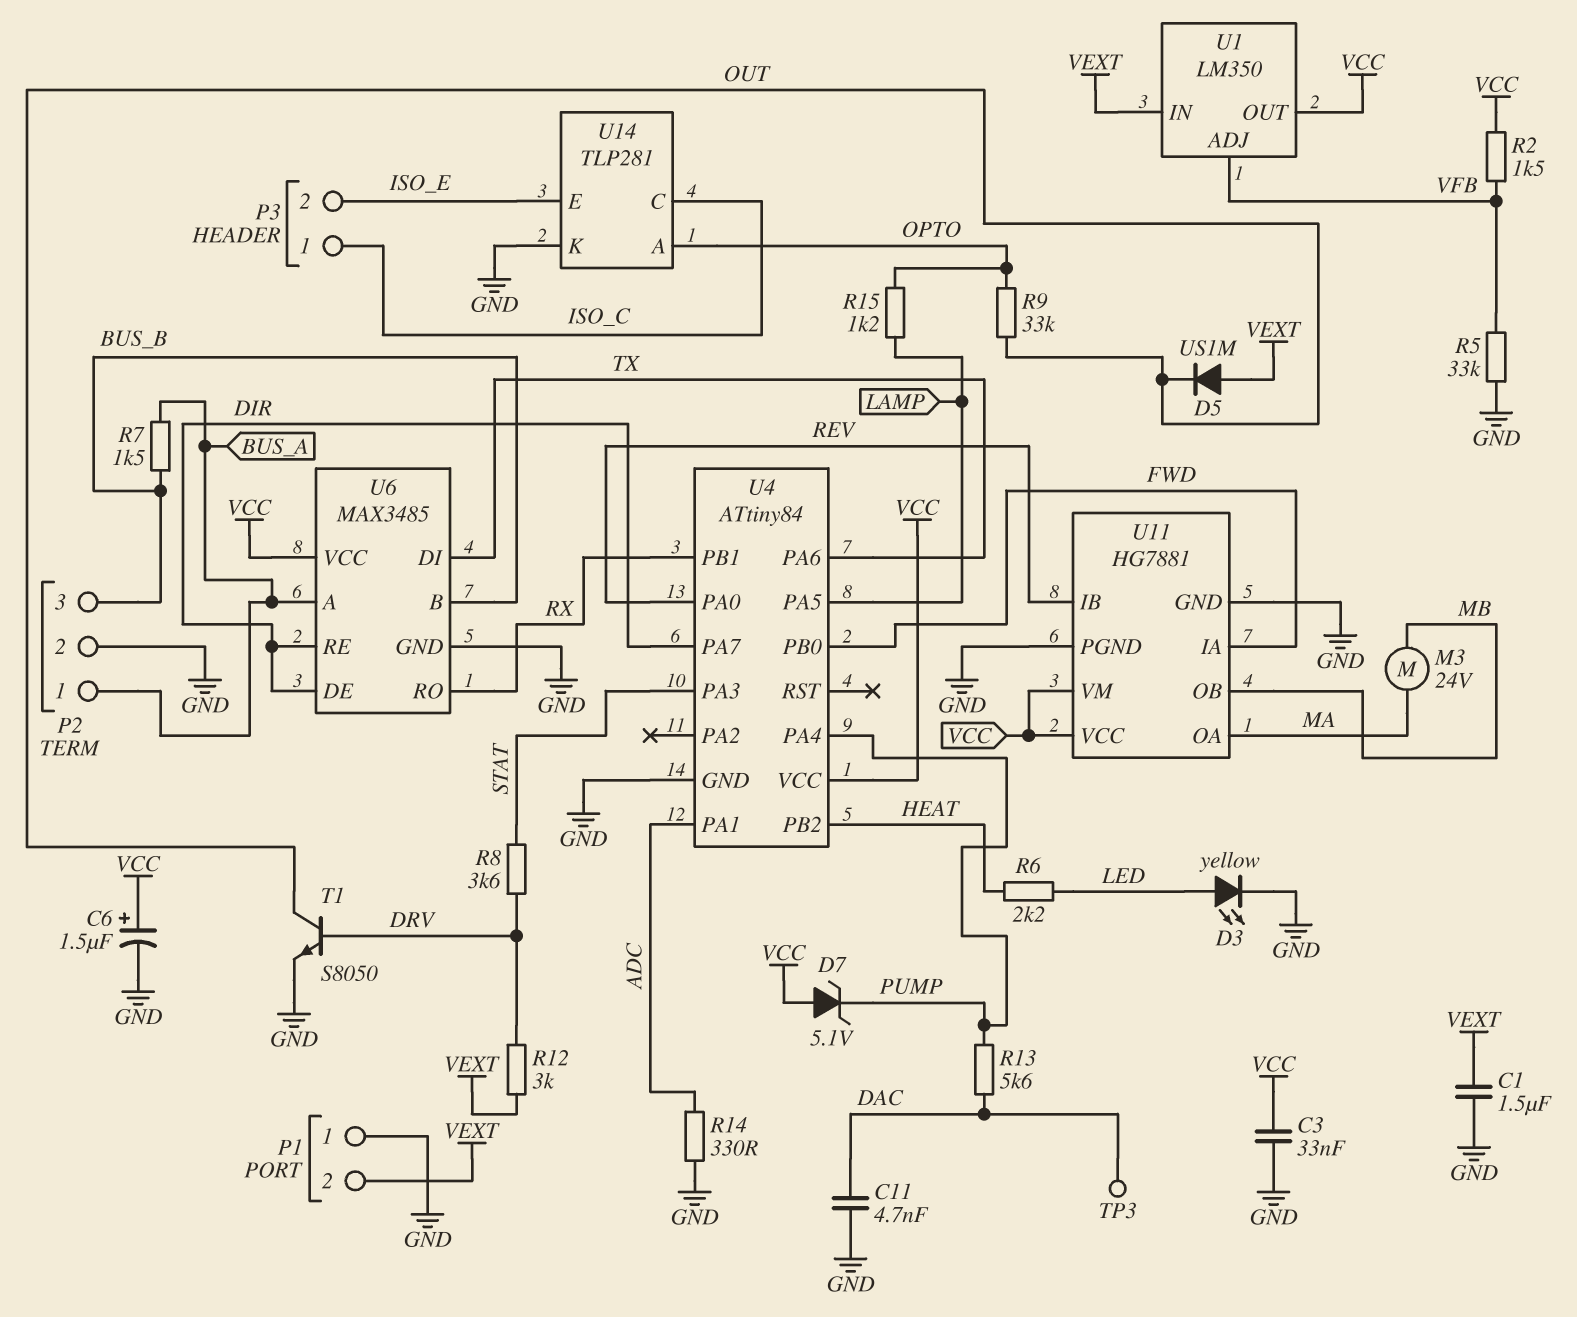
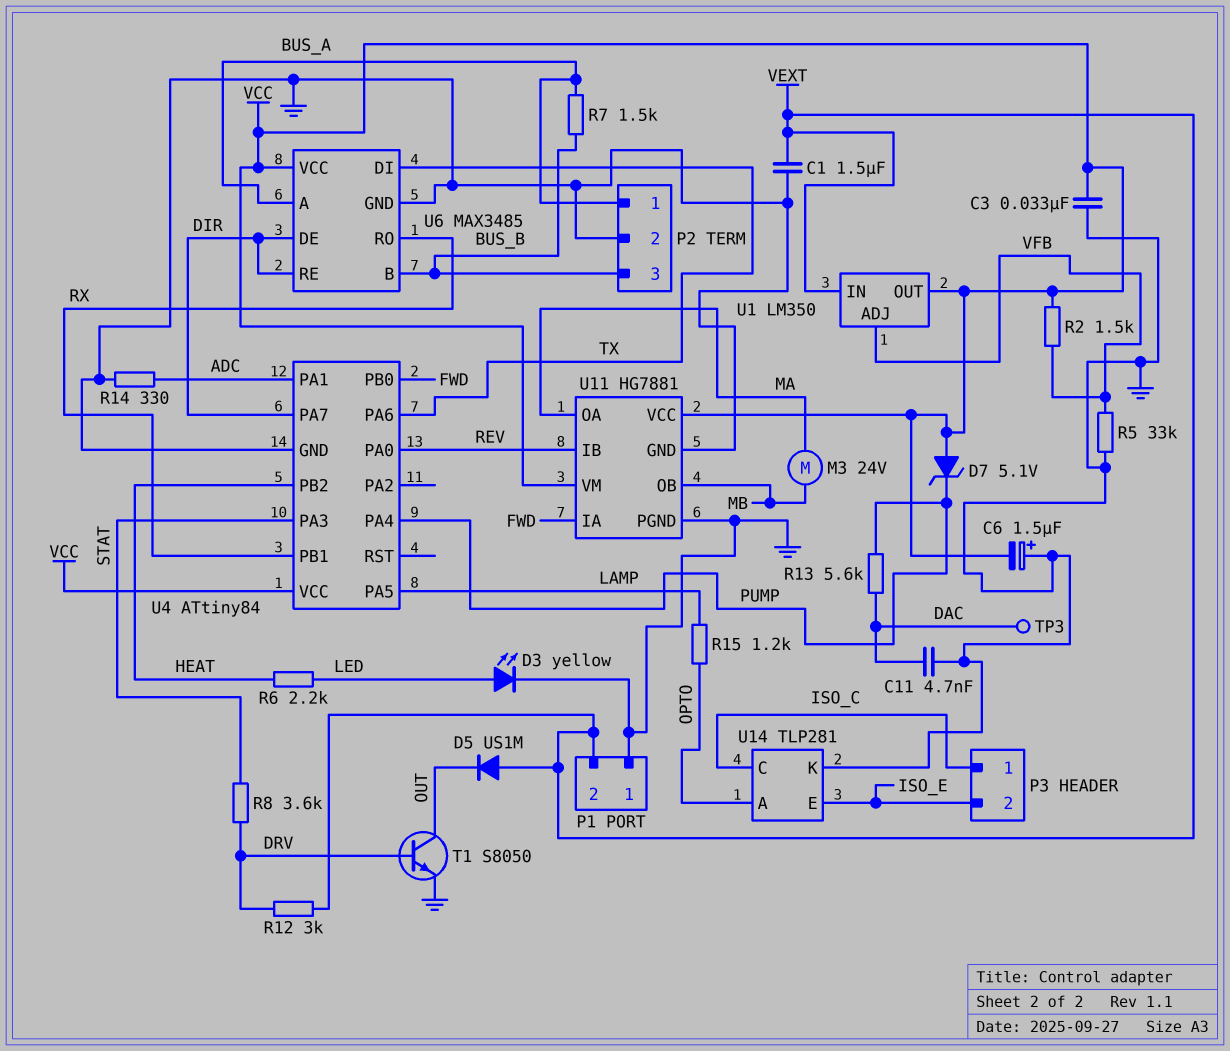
C6: 1.5uF (plus VCC, minus GND) -> 1.5uF (plus GND, minus VCC)
R9: 33k (OPTO, OUT) -> none

